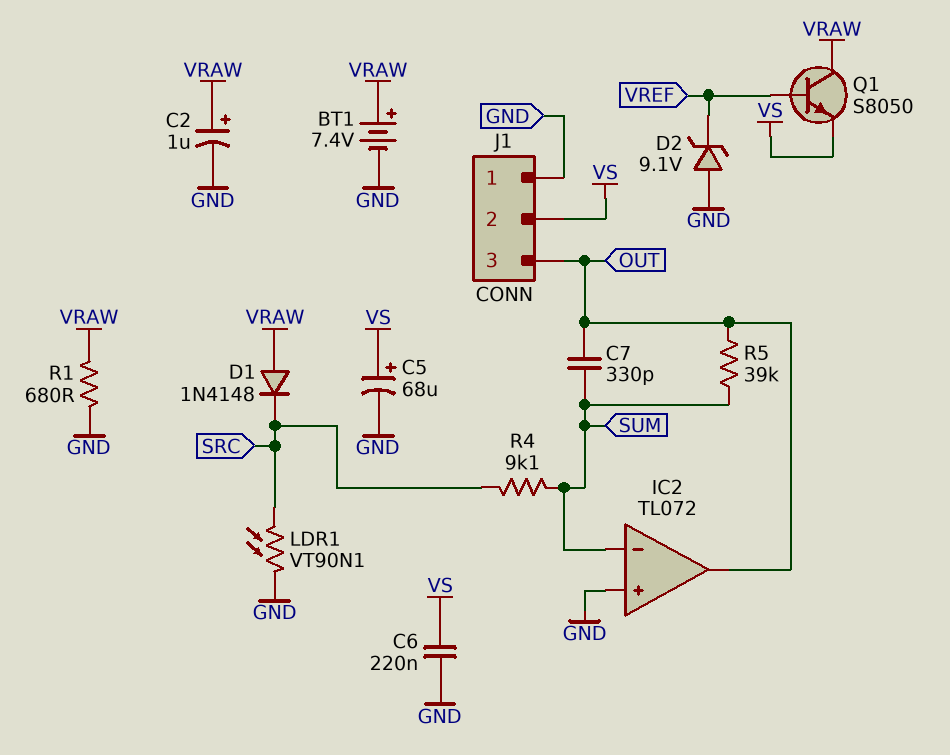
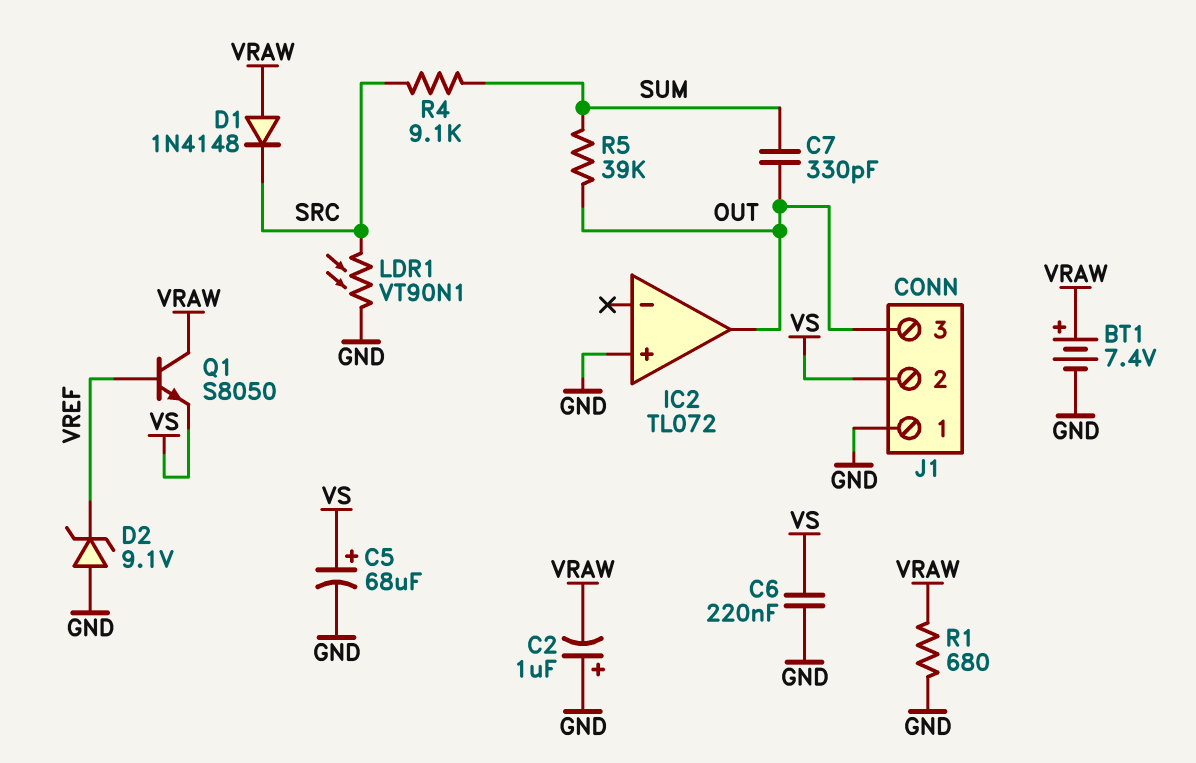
C2: 1uF (plus VRAW, minus GND) -> 1uF (plus GND, minus VRAW)
IC2 pin in-: SUM -> none

